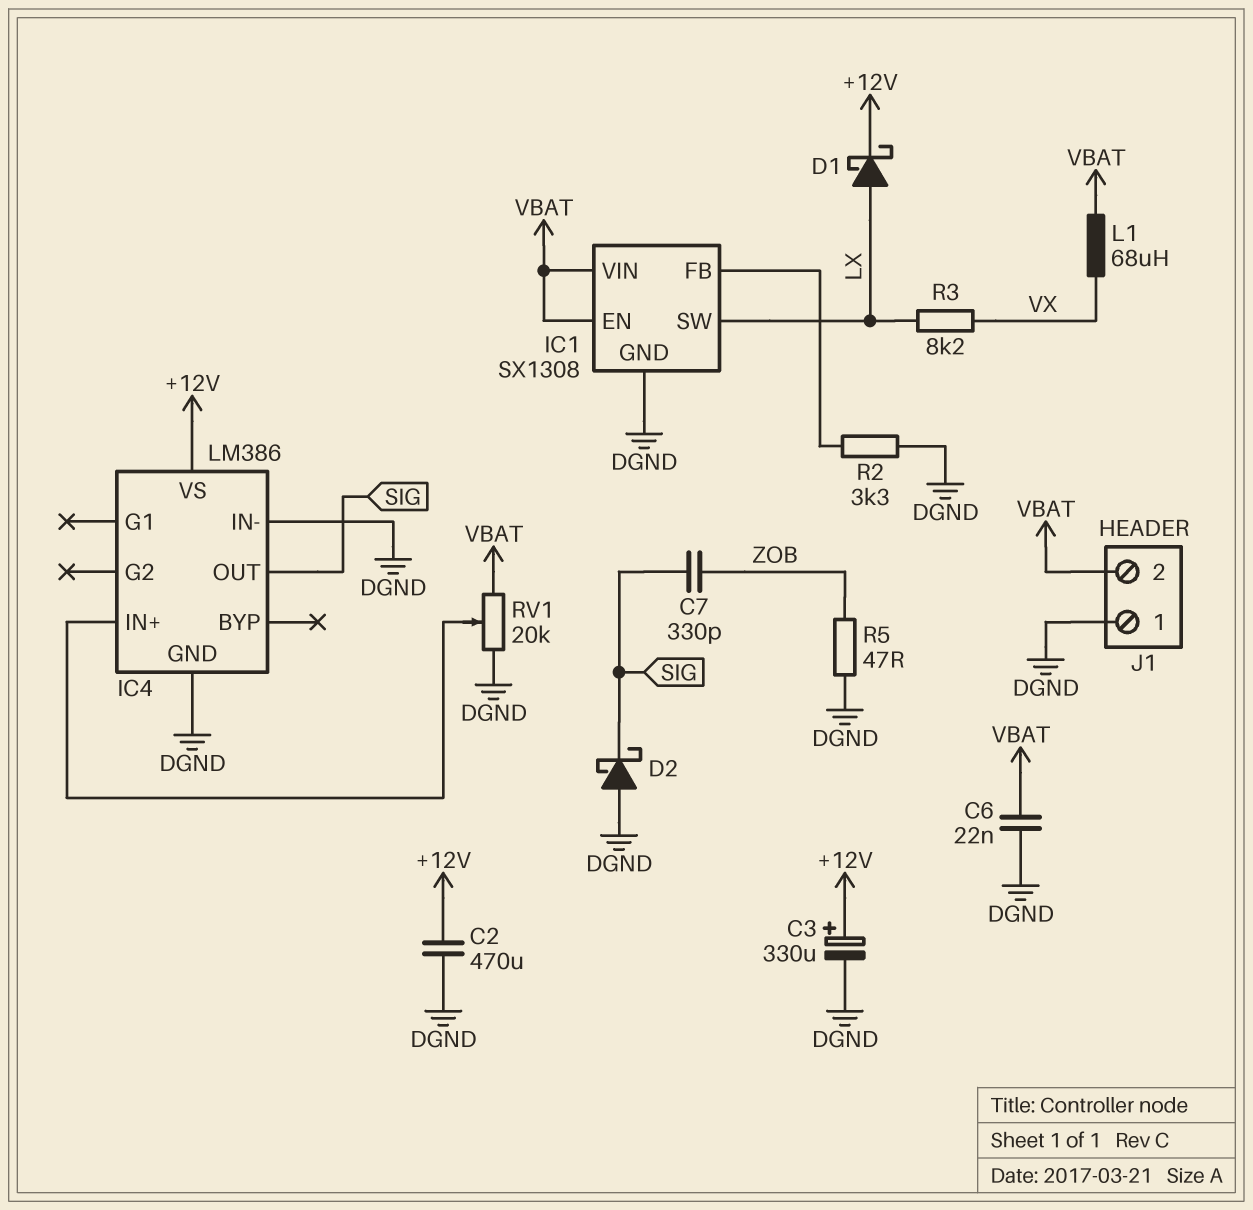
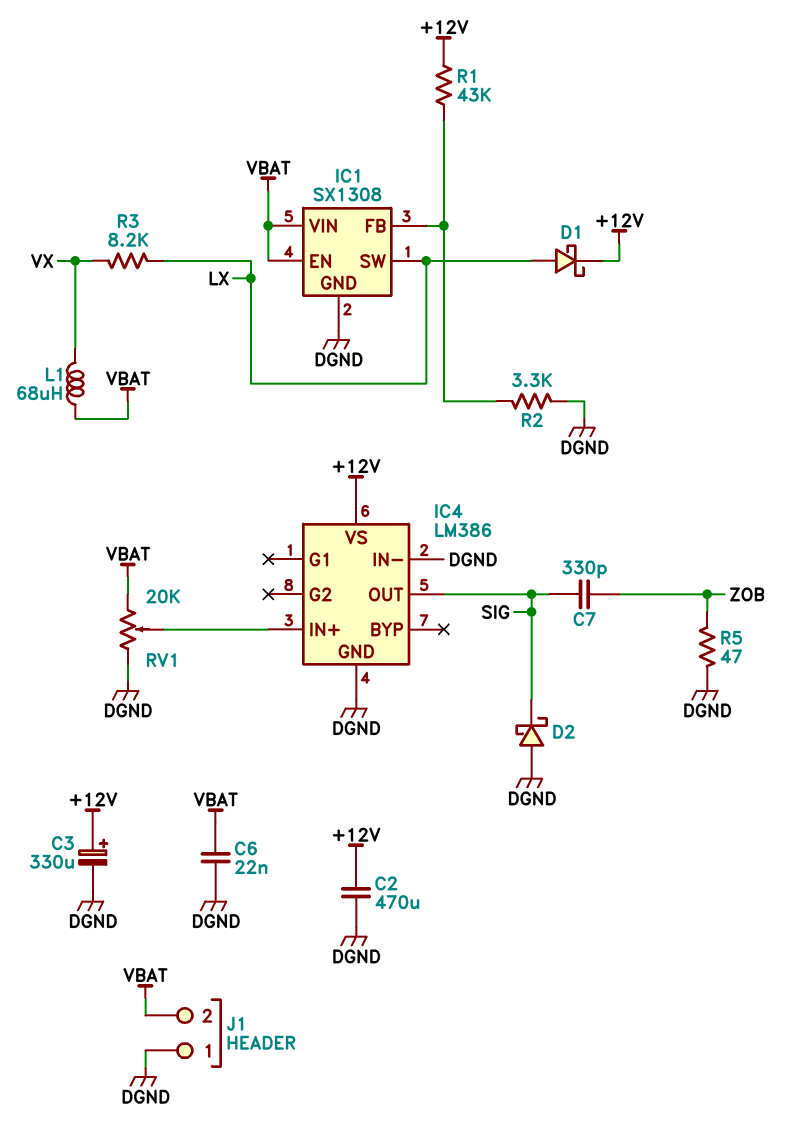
R1: none -> 43k (+12V, IC1/FB)

